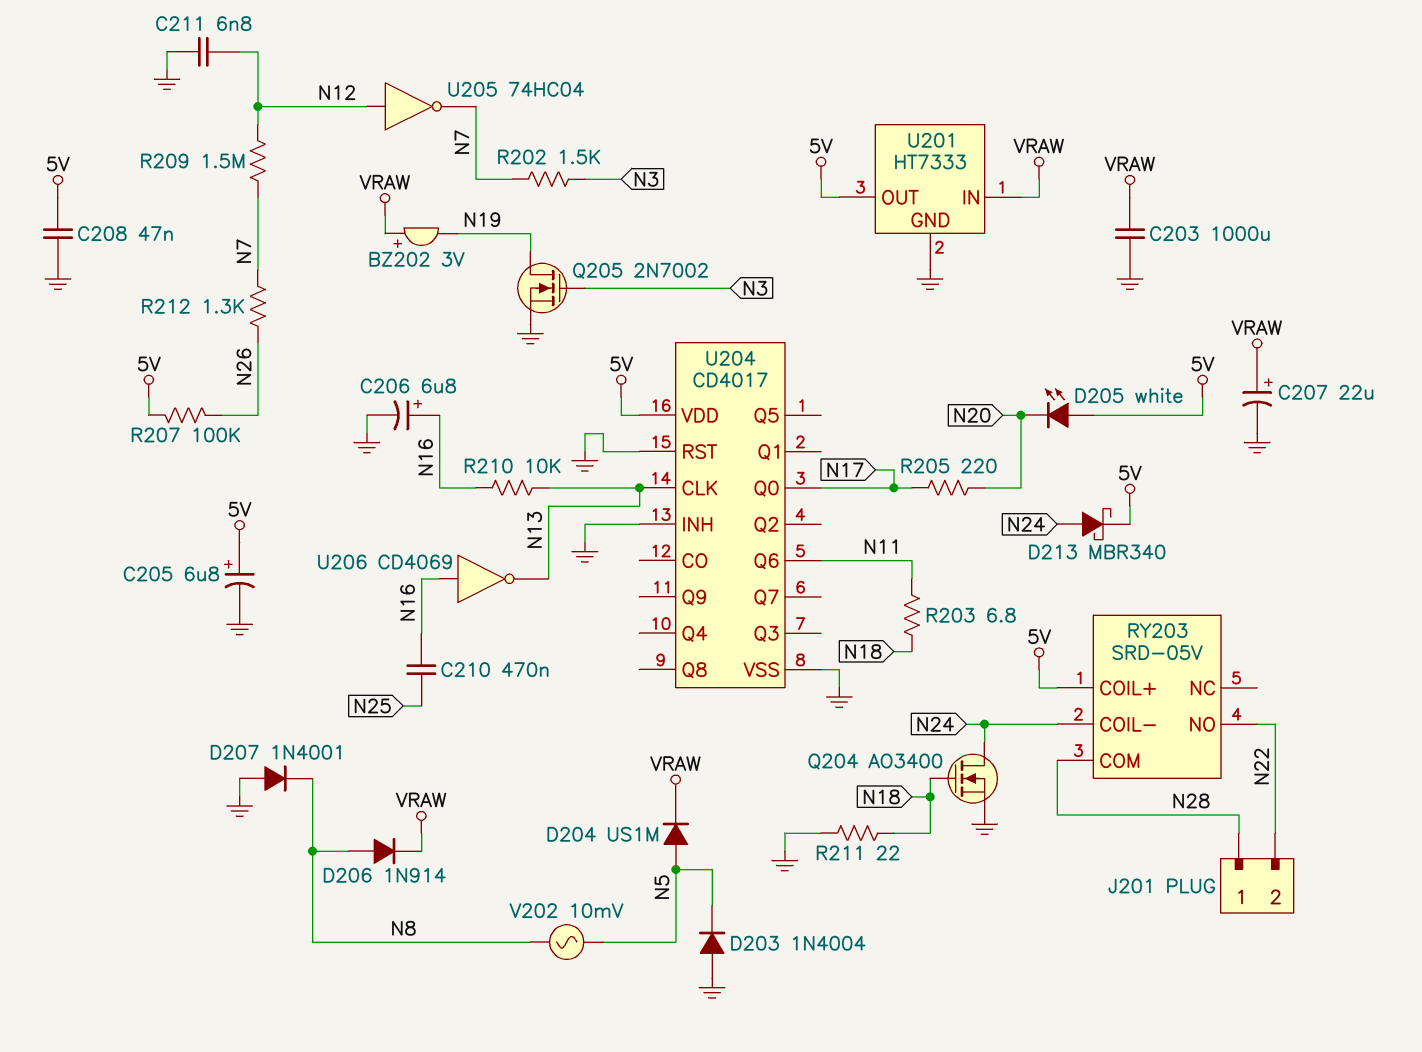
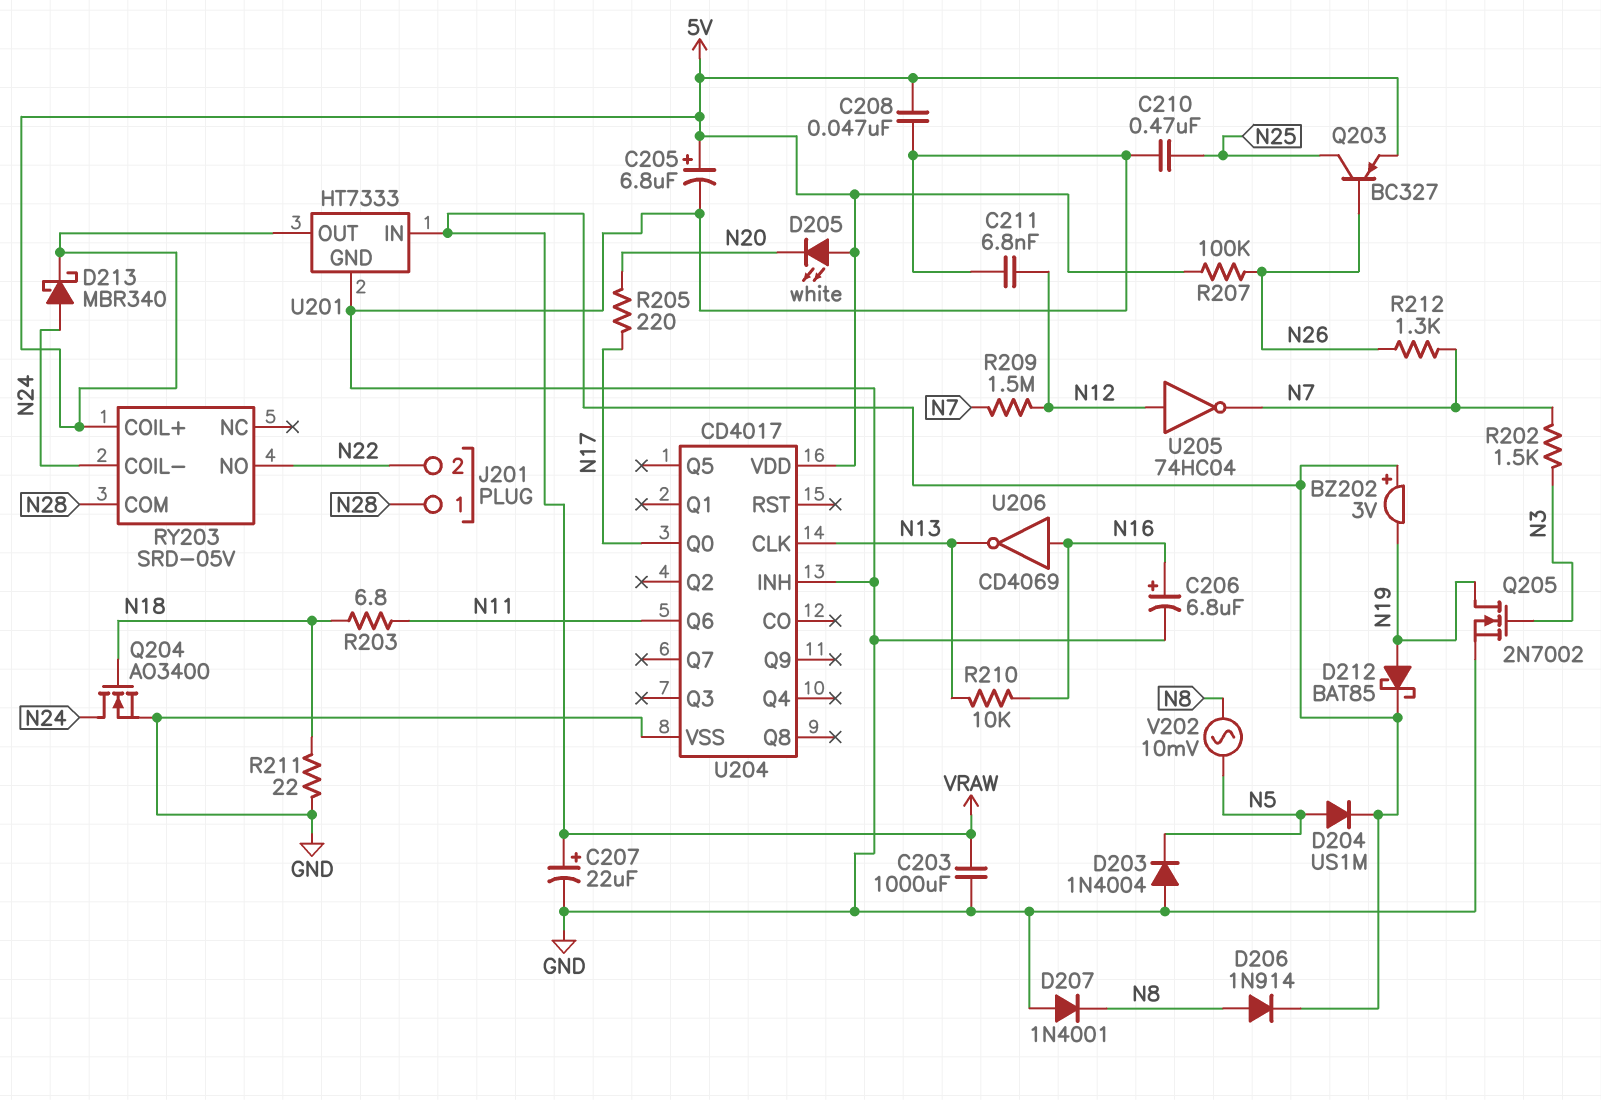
C210: 470nF (N16, N25) -> 470nF (GND, N25)
D212: none -> schottky BAT85 (A N19, K VRAW)
Q203: none -> PNP BC327 (B N26, C N25, E 5V)
U204 pin RST: GND -> none

